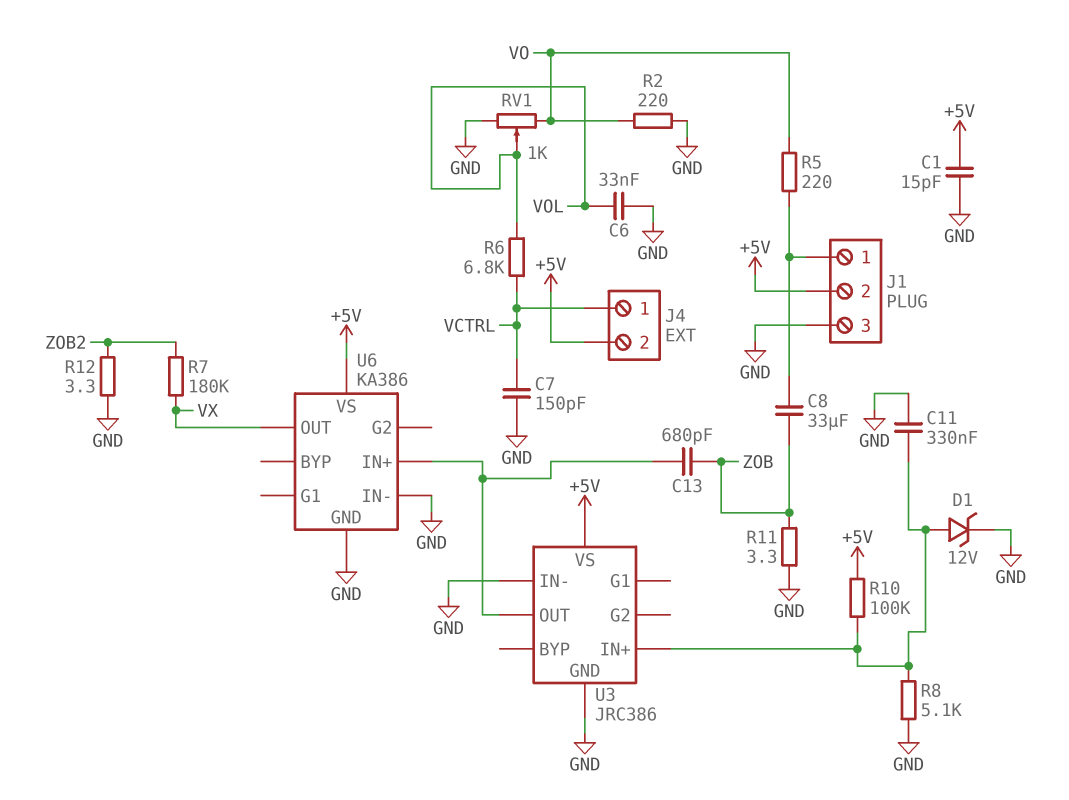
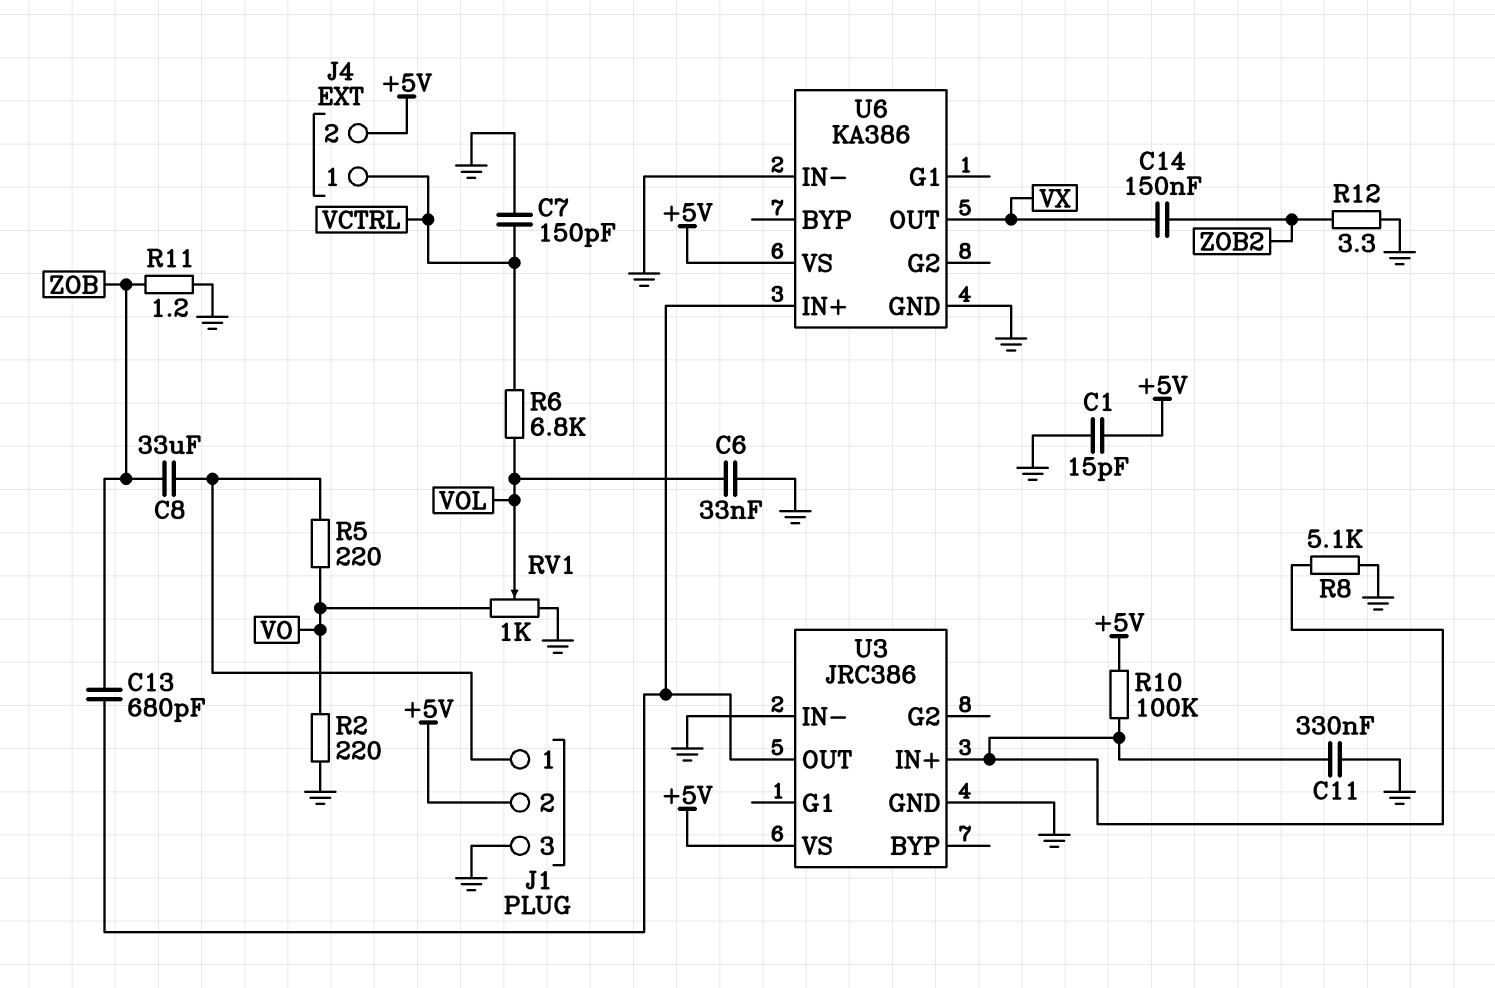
C14: none -> 150nF (VX, ZOB2)
D1: zener 12V (A U3/IN+, K GND) -> none
R7: 180k (VX, ZOB2) -> none
R11: 3.3 (GND, ZOB) -> 1.2 (GND, ZOB)

